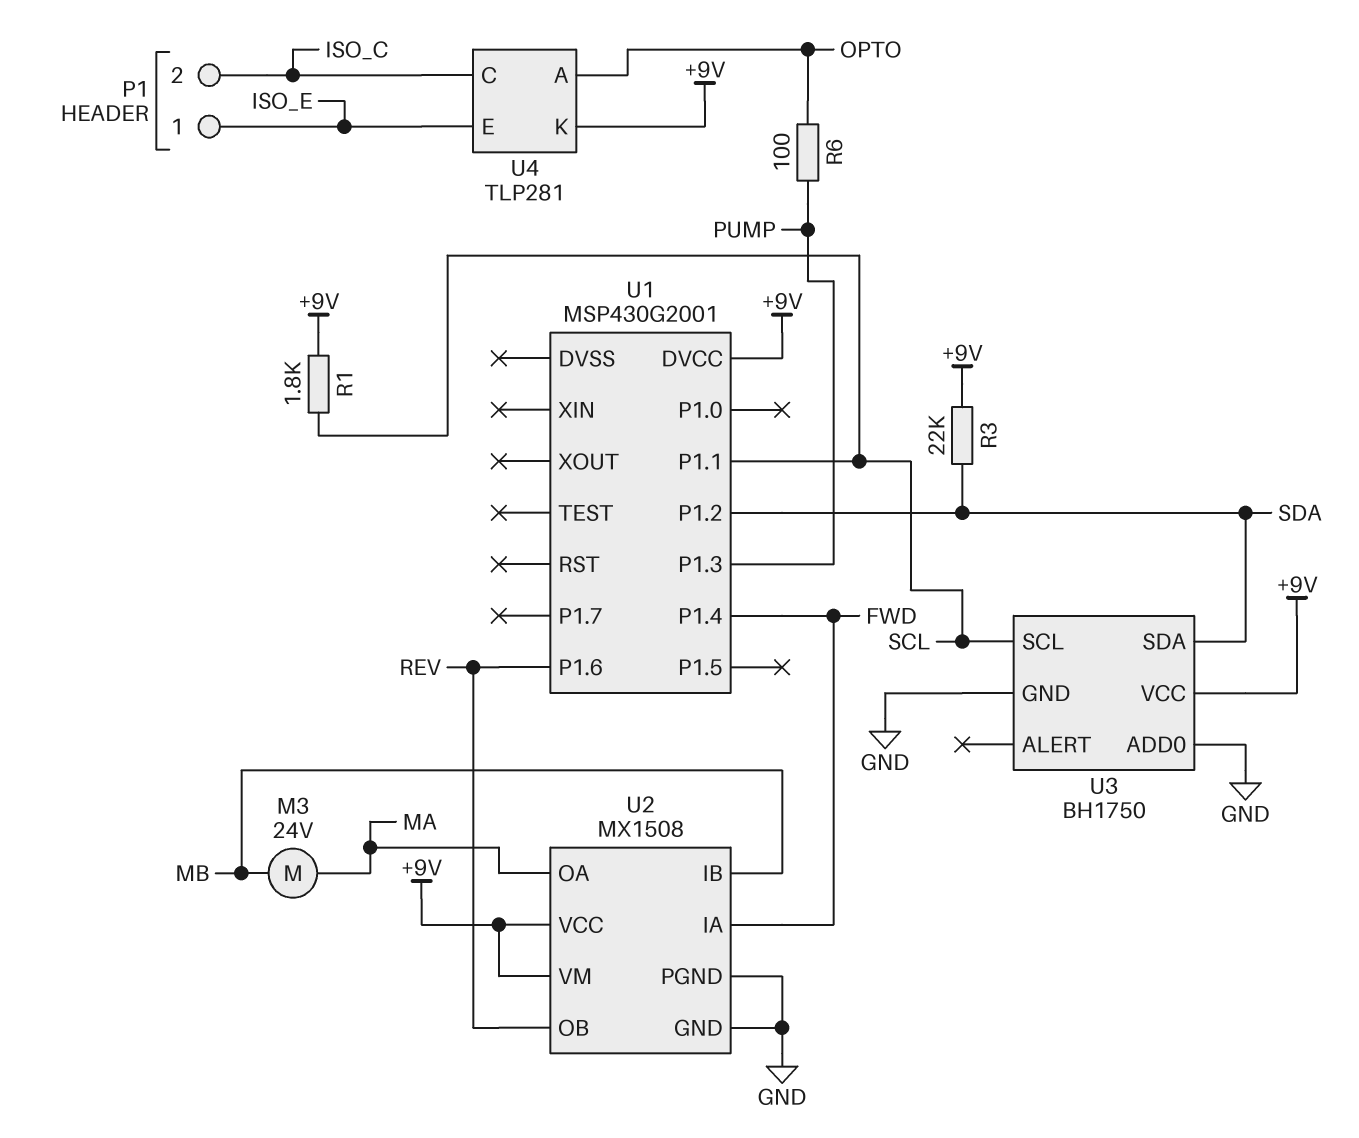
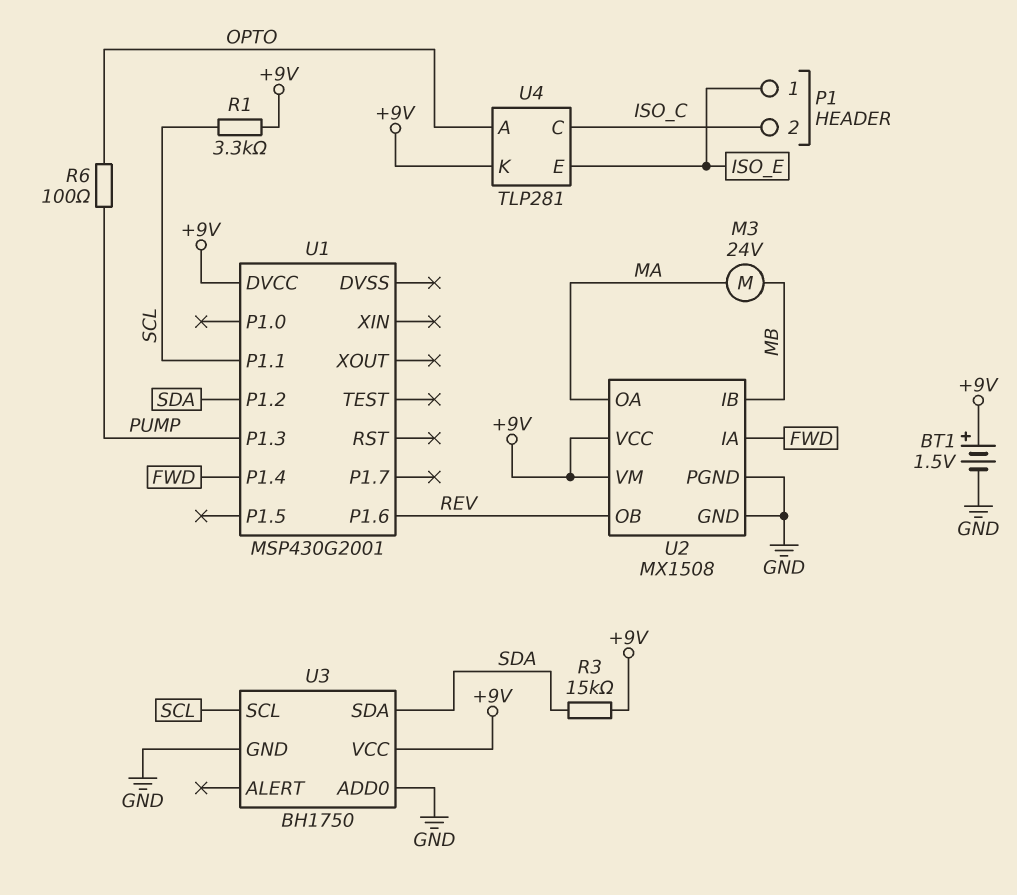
BT1: none -> 1.5V (plus +9V, minus GND)
R1: 1.8k (+9V, SCL) -> 3.3k (+9V, SCL)
R3: 22k (+9V, SDA) -> 15k (+9V, SDA)

